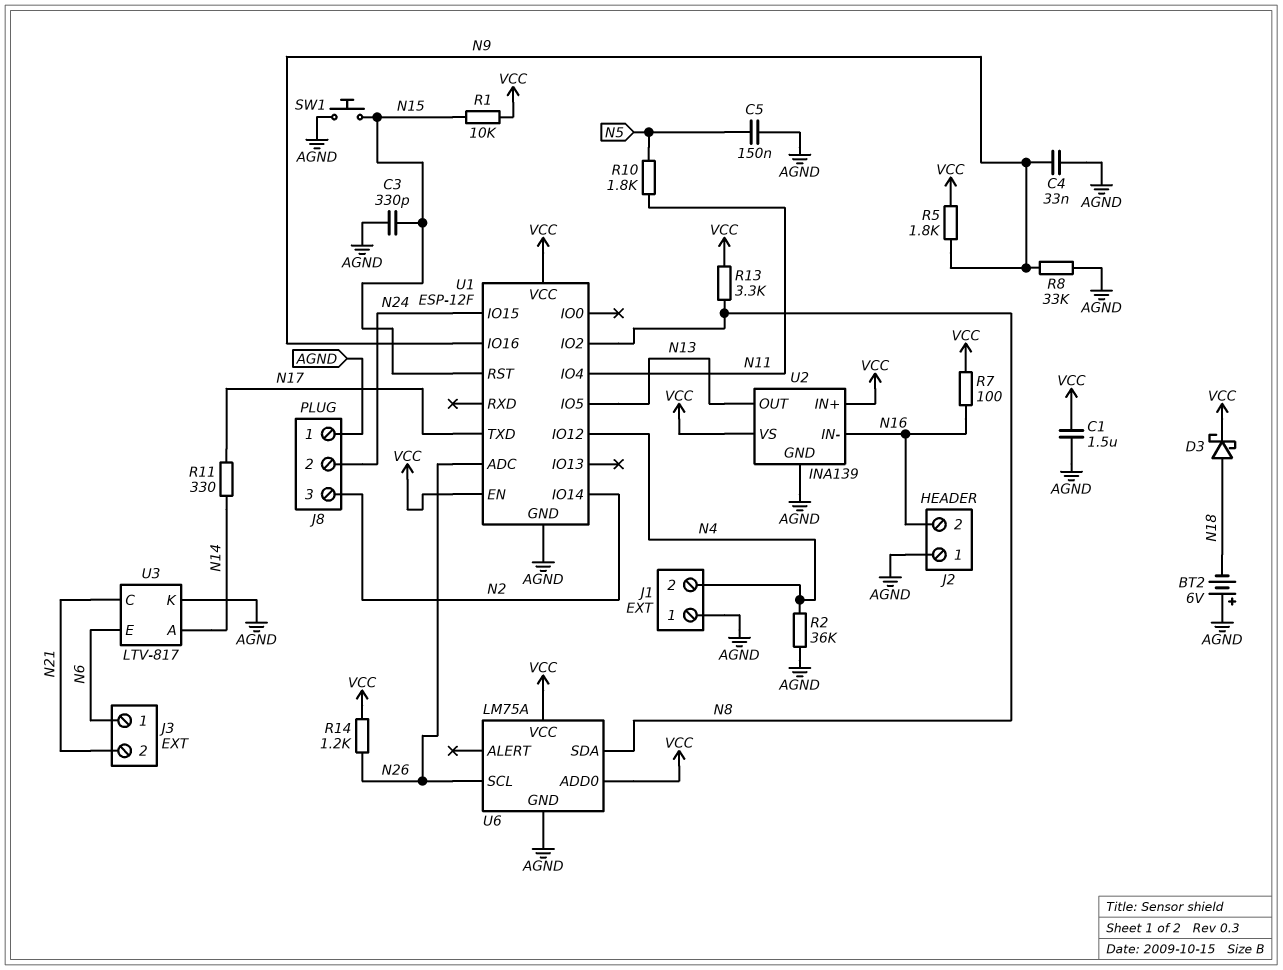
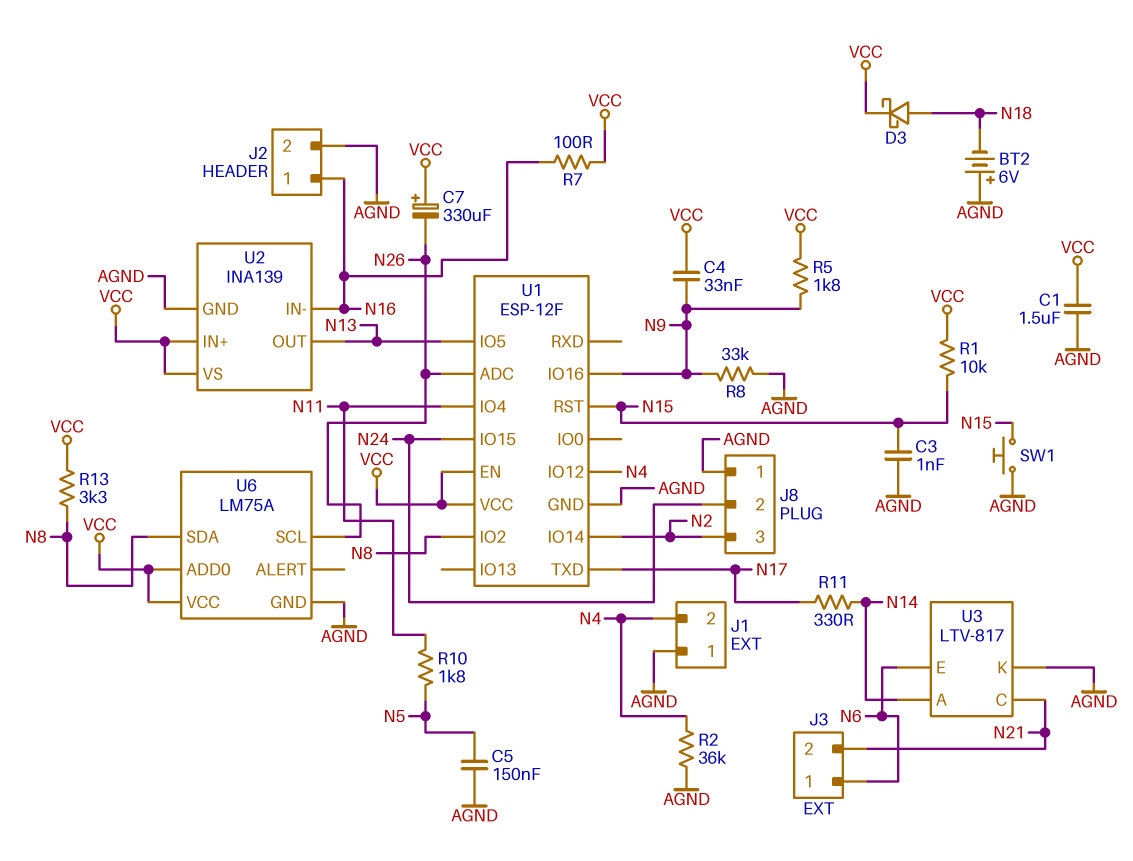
C3: 330pF (AGND, N15) -> 1nF (AGND, N15)
C4: 33nF (AGND, N9) -> 33nF (N9, VCC)
C7: none -> 330uF (plus VCC, minus N26)
J2 pin 1: AGND -> N16
J2 pin 2: N16 -> AGND
R14: 1.2k (N26, VCC) -> none

